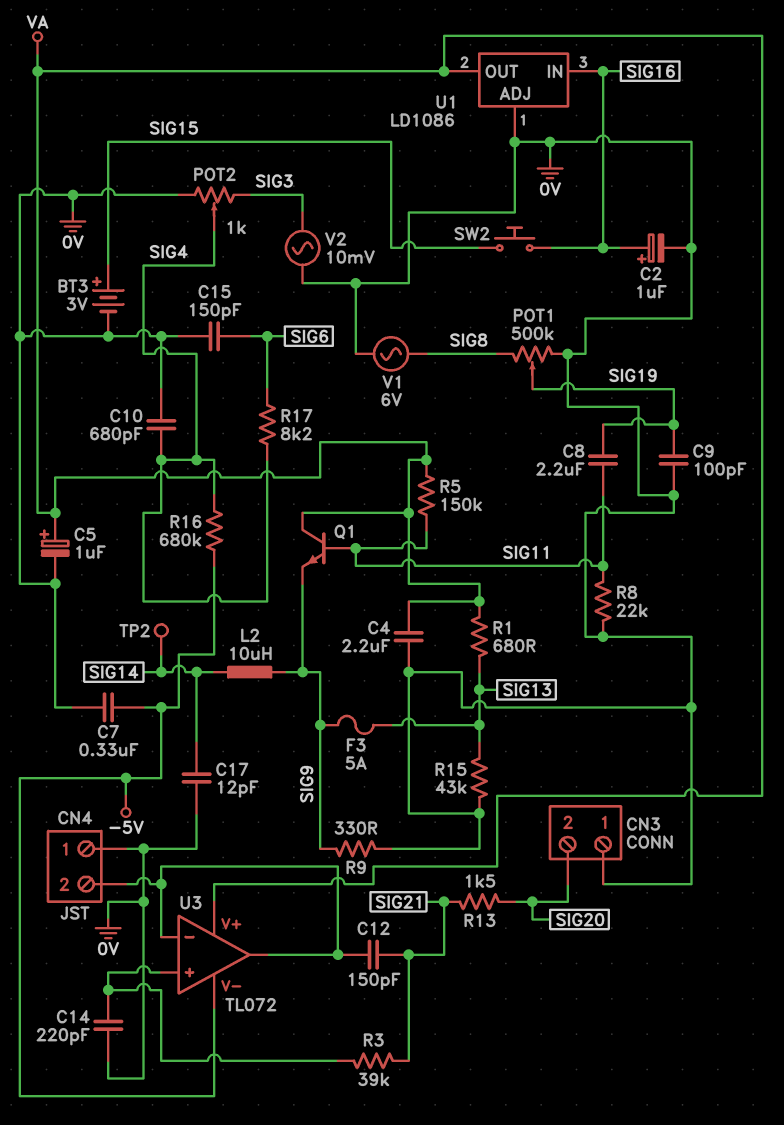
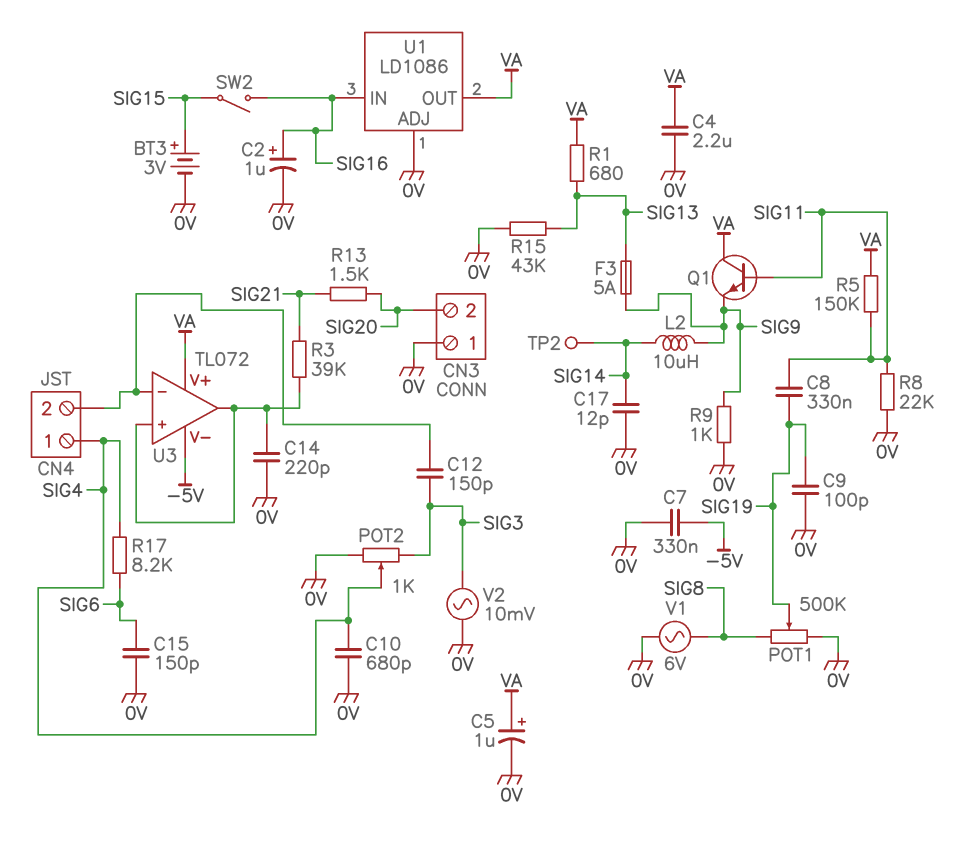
C8: 2.2uF (SIG11, SIG19) -> 330nF (SIG11, SIG19)
C12: 150pF (CN4/2, SIG21) -> 150pF (CN4/2, SIG3)
CN4 pin 1: 0V -> SIG4
R9: 330 (0V, SIG9) -> 1k (0V, SIG9)
R16: 680k (-5V, SIG4) -> none
SW2: button (SIG15, SIG16) -> switch (SIG15, SIG16)
U3 pin out: CN4/2 -> U3/in+

